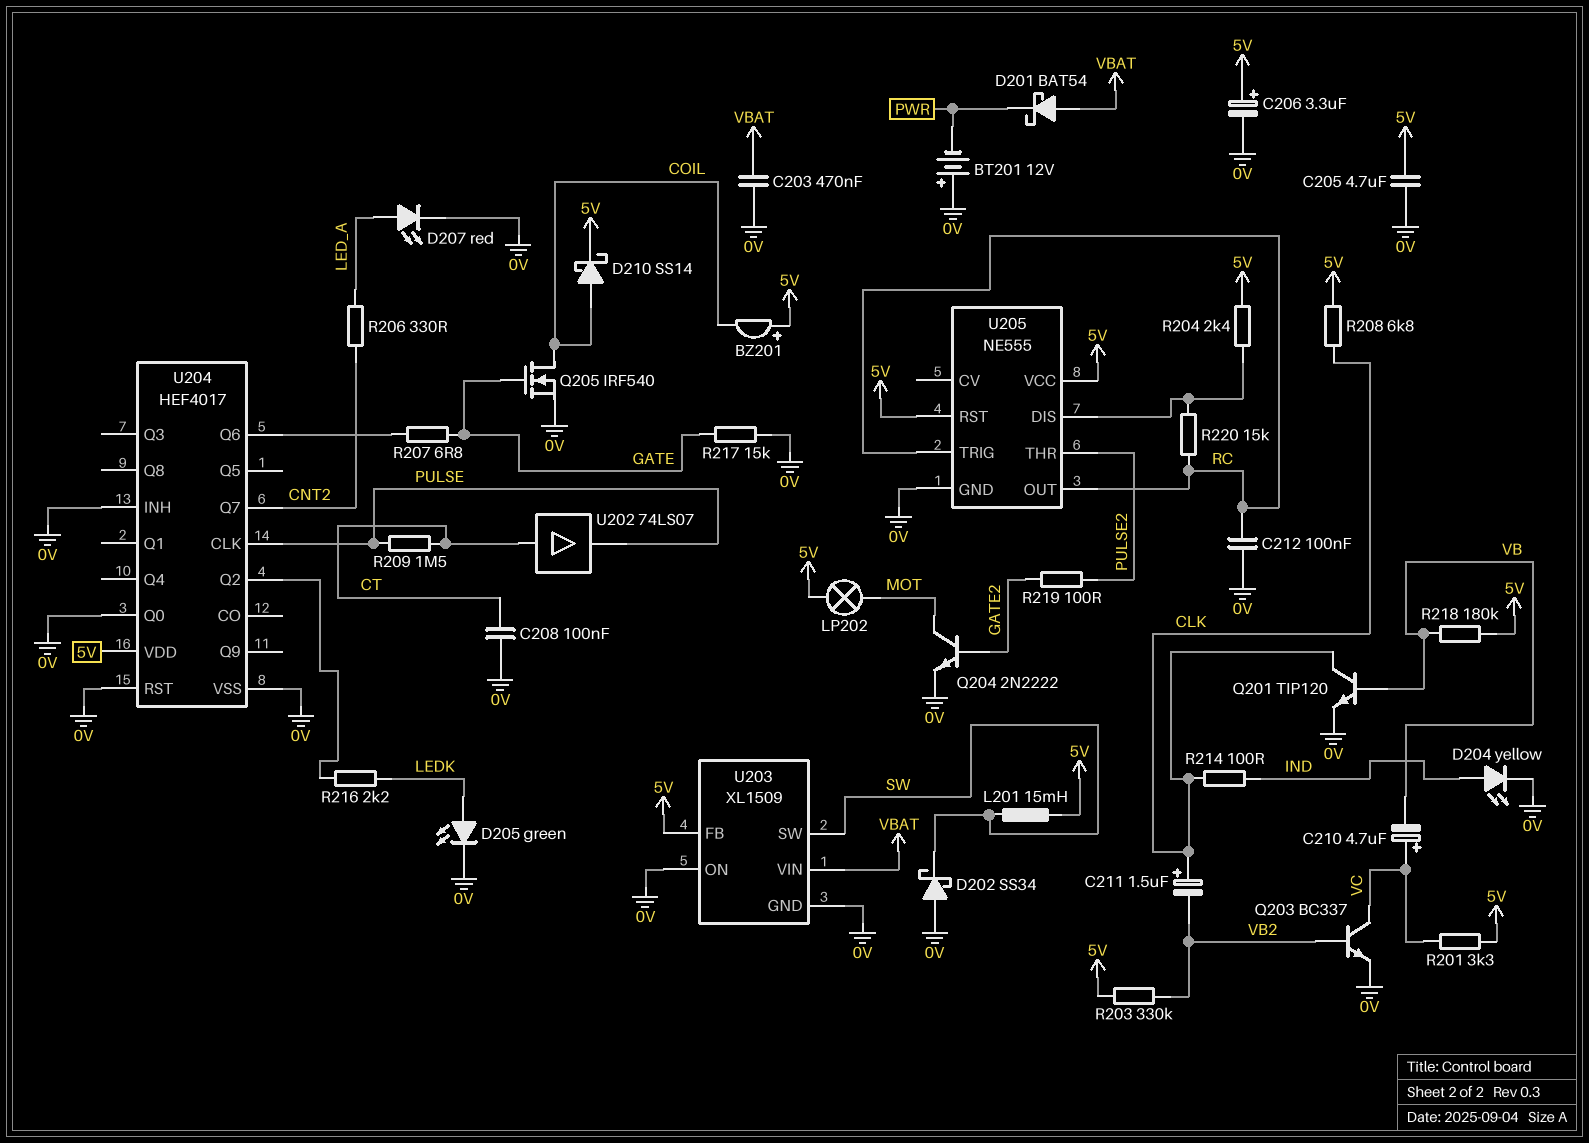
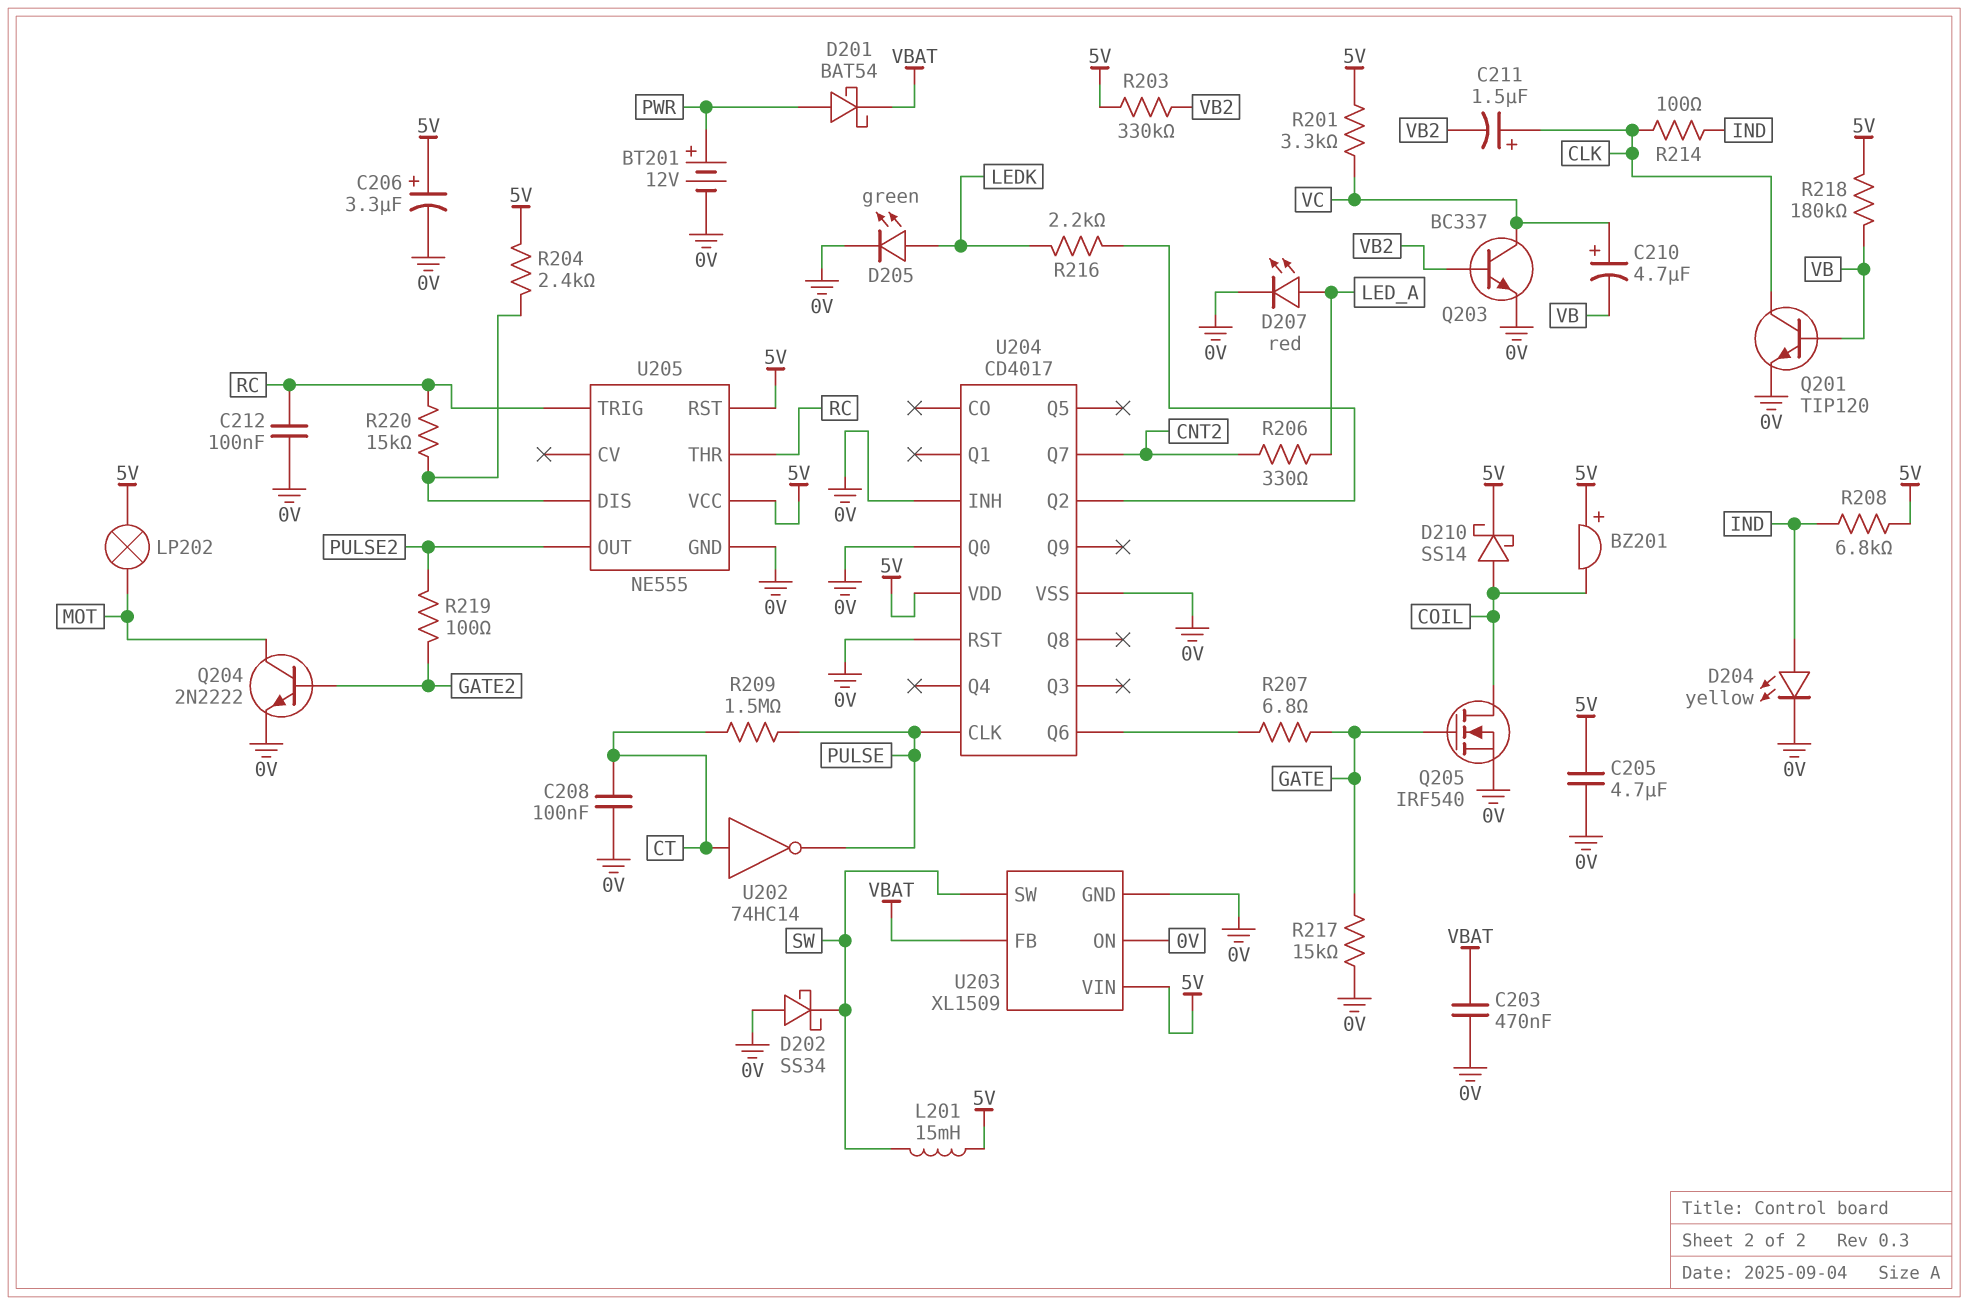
BT201: 12V (plus 0V, minus PWR) -> 12V (plus PWR, minus 0V)
D201: schottky BAT54 (A VBAT, K PWR) -> schottky BAT54 (A PWR, K VBAT)
R208: 6.8k (5V, CLK) -> 6.8k (5V, IND)
U202: buffer 74LS07 (in CT, out PULSE) -> NOT 74HC14 (in CT, out PULSE)
U203 pin FB: 5V -> VBAT
U203 pin VIN: VBAT -> 5V
U204: HEF4017 -> CD4017
U205 pin OUT: RC -> PULSE2
U205 pin THR: PULSE2 -> RC

